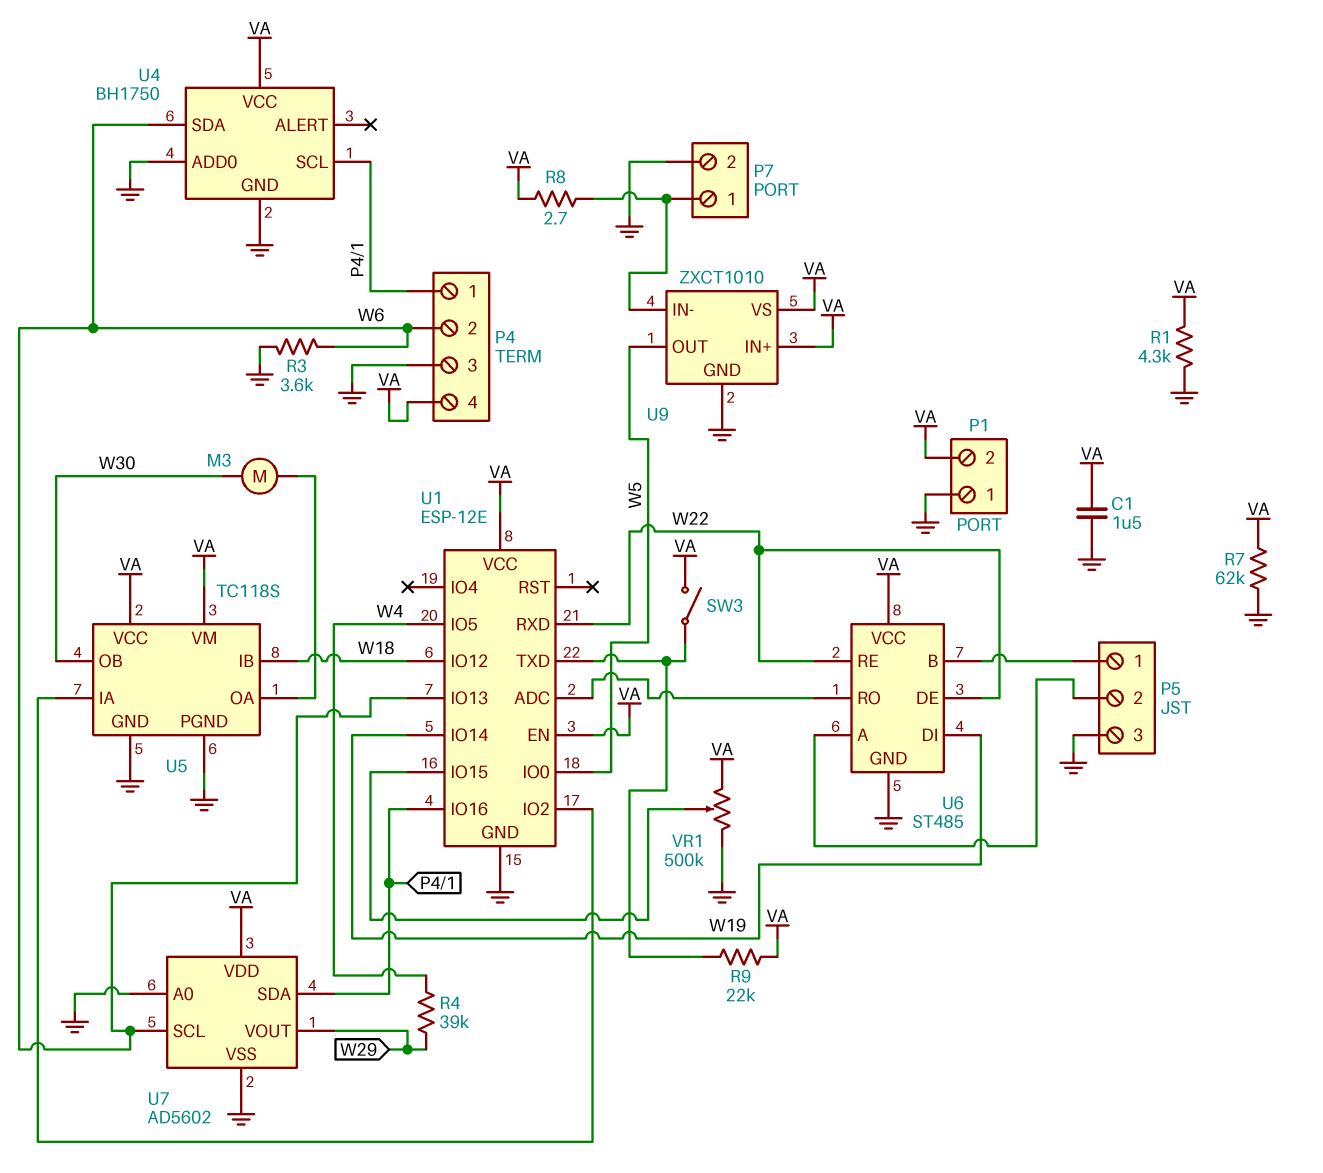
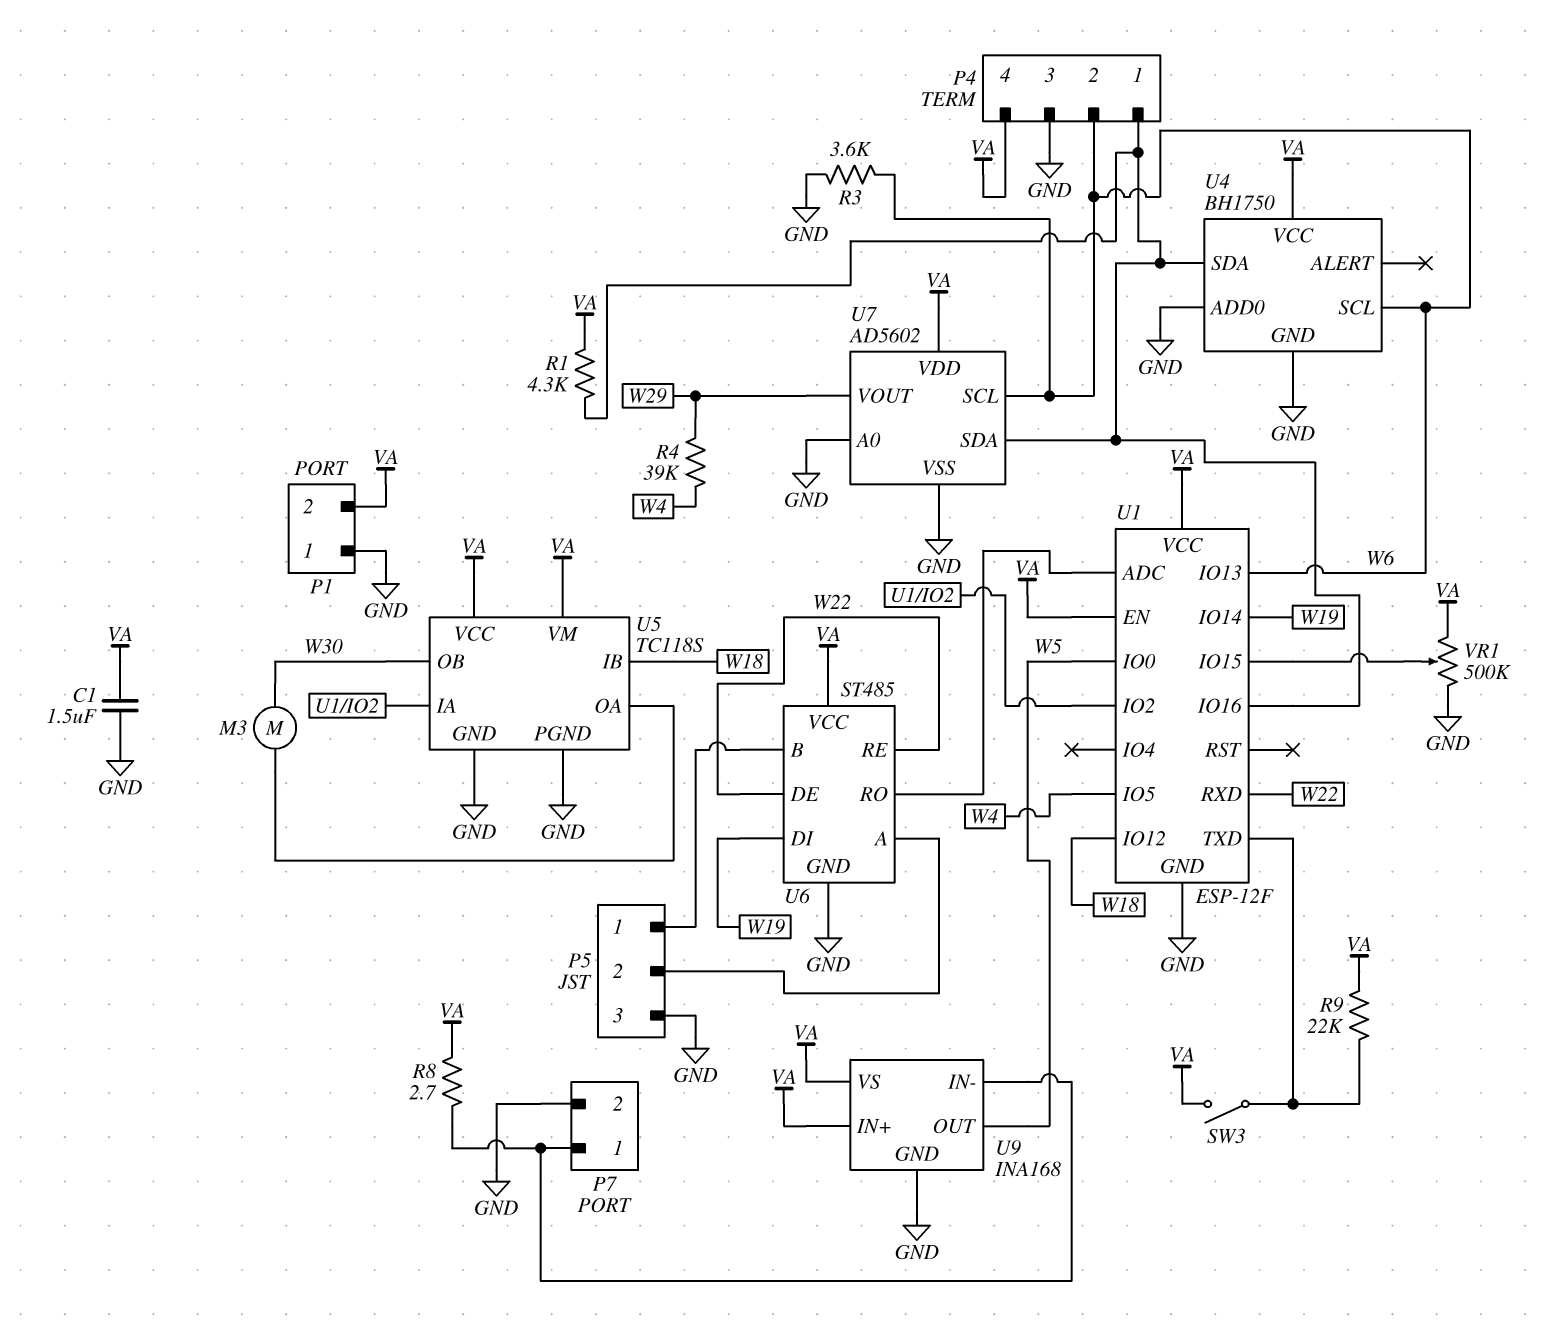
R1: 4.3k (GND, VA) -> 4.3k (P4/1, VA)
R7: 62k (GND, VA) -> none
U1: ESP-12E -> ESP-12F
U4 pin SCL: P4/1 -> W6
U4 pin SDA: W6 -> P4/1
U9: ZXCT1010 -> INA168

